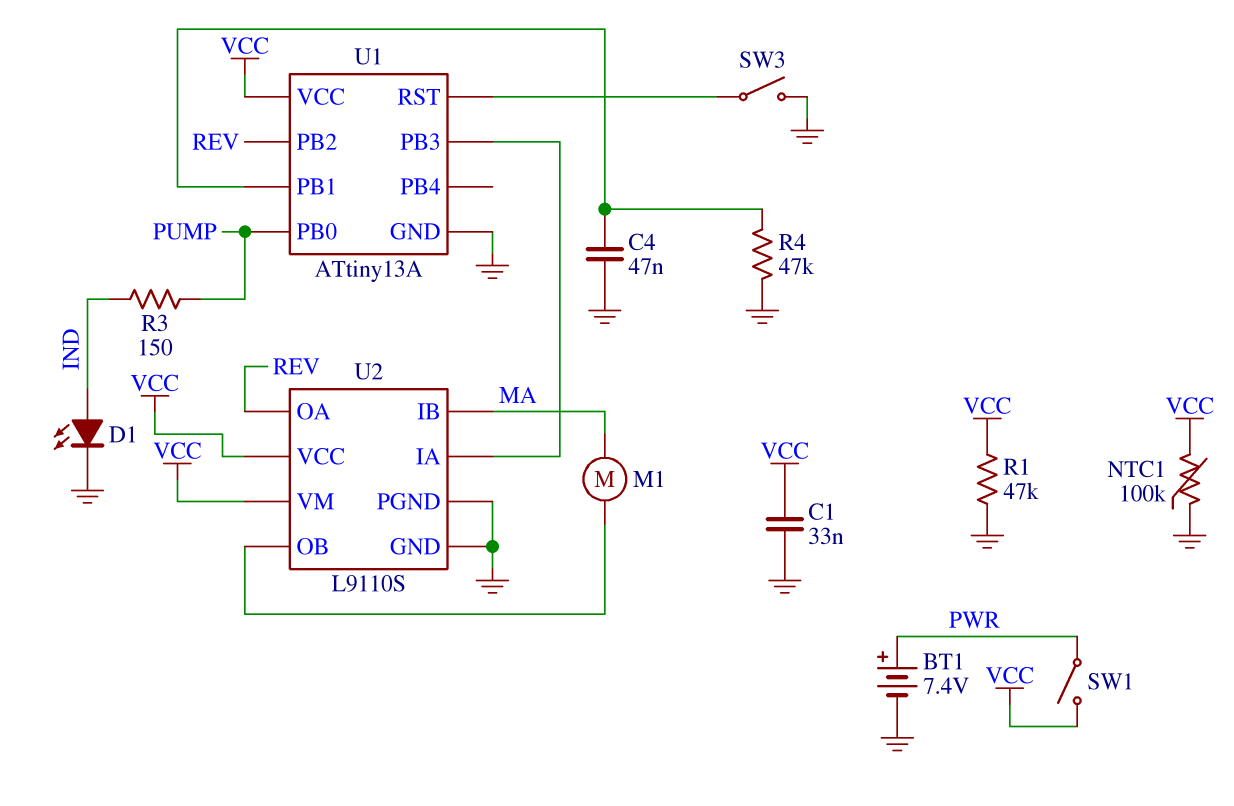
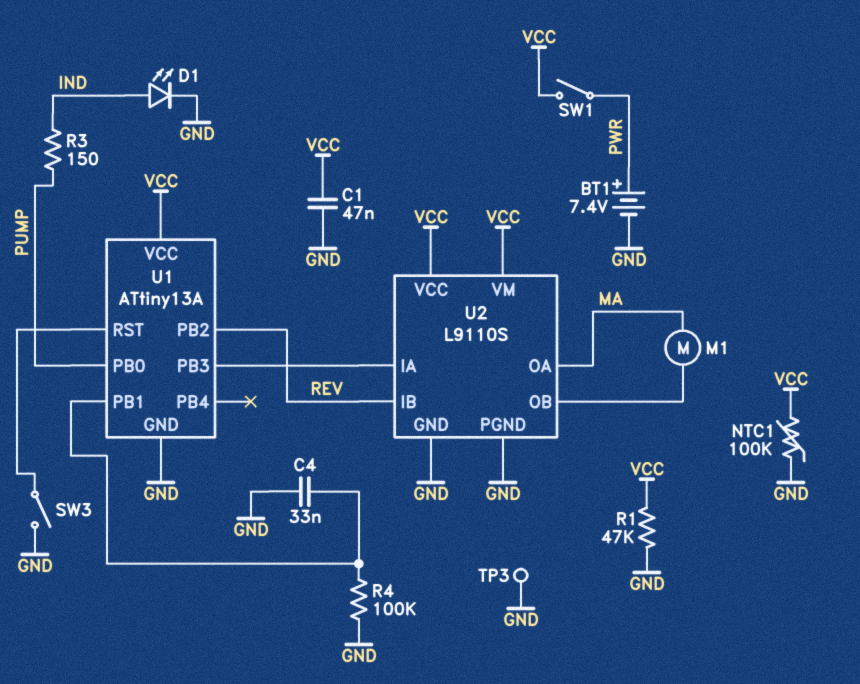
C1: 33nF (GND, VCC) -> 47nF (GND, VCC)
C4: 47nF (GND, U1/PB1) -> 33nF (GND, U1/PB1)
R4: 47k (GND, U1/PB1) -> 100k (GND, U1/PB1)
TP3: none -> test point (GND)
U2 pin IB: MA -> REV
U2 pin OA: REV -> MA

